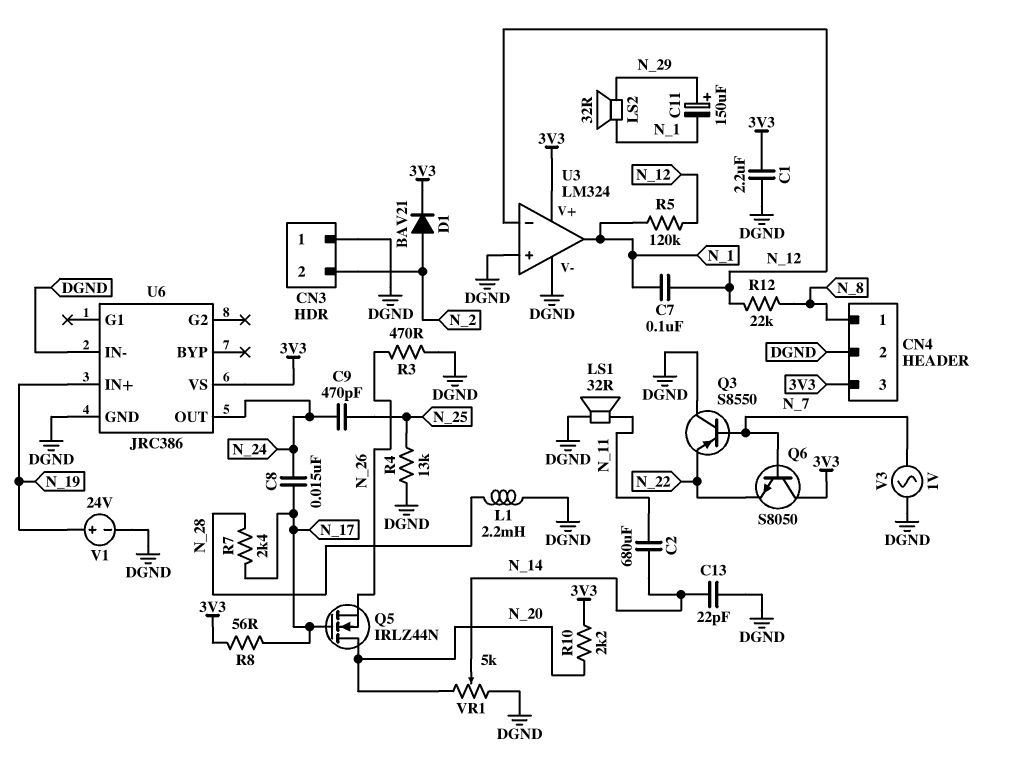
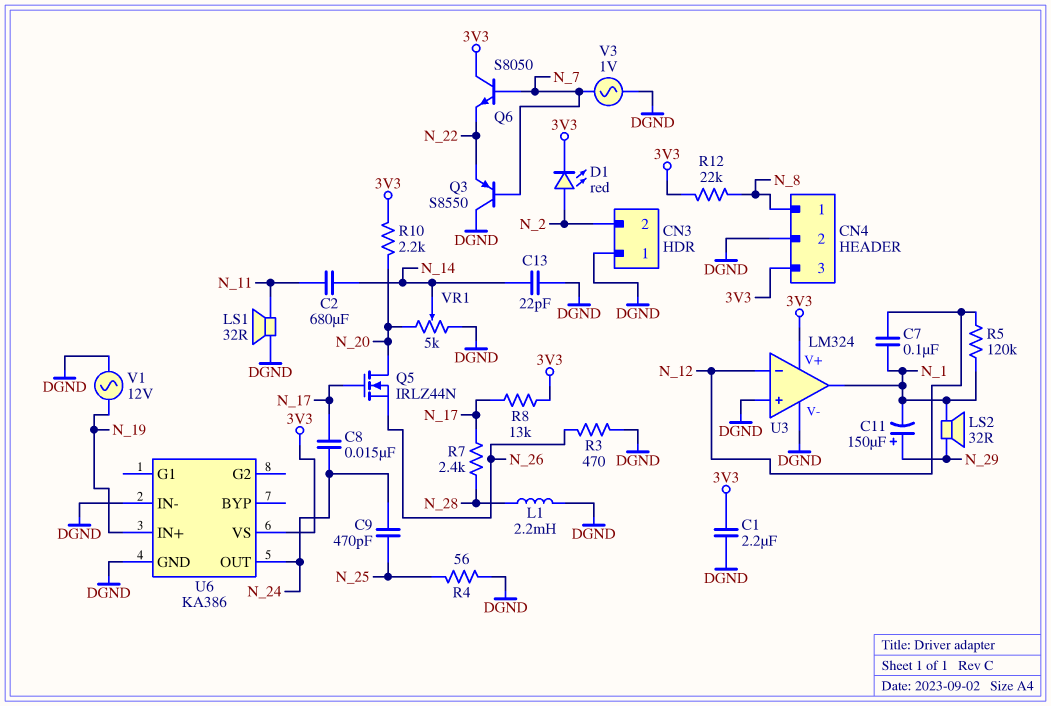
D1: diode BAV21 (A N_2, K 3V3) -> LED red (A N_2, K 3V3)
R4: 13k (DGND, N_25) -> 56 (DGND, N_25)
R8: 56 (3V3, N_17) -> 13k (3V3, N_17)
R12: 22k (N_8, N_12) -> 22k (3V3, N_8)
U6: JRC386 -> KA386
V1: 24V (plus N_19, minus DGND) -> AC 12V (DGND, N_19)

